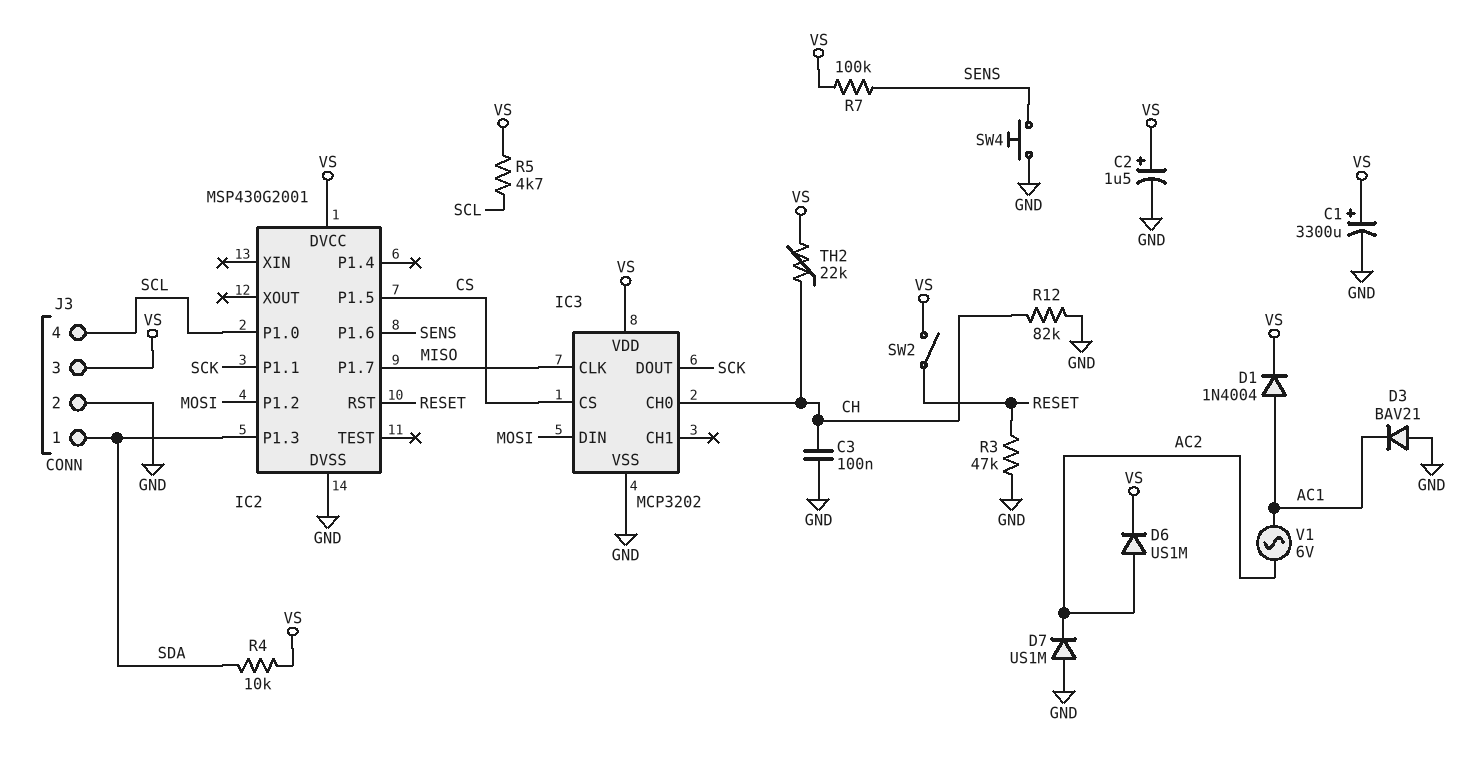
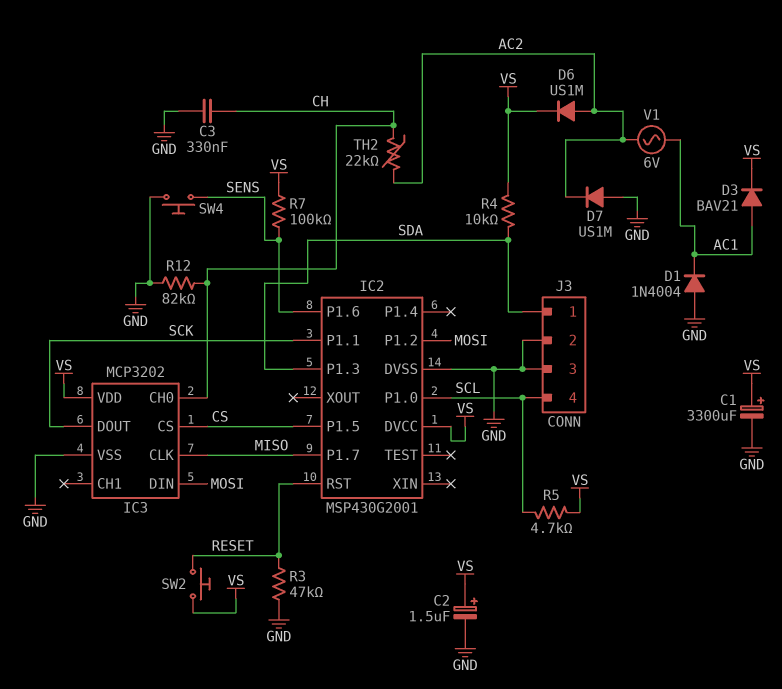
C3: 100nF (CH, GND) -> 330nF (CH, GND)
D1: diode 1N4004 (A AC1, K VS) -> diode 1N4004 (A GND, K AC1)
D3: diode BAV21 (A GND, K AC1) -> diode BAV21 (A AC1, K VS)
J3 pin 3: VS -> GND
SW2: switch (RESET, VS) -> button (RESET, VS)
TH2: 22k (CH, VS) -> 22k (AC2, CH)

